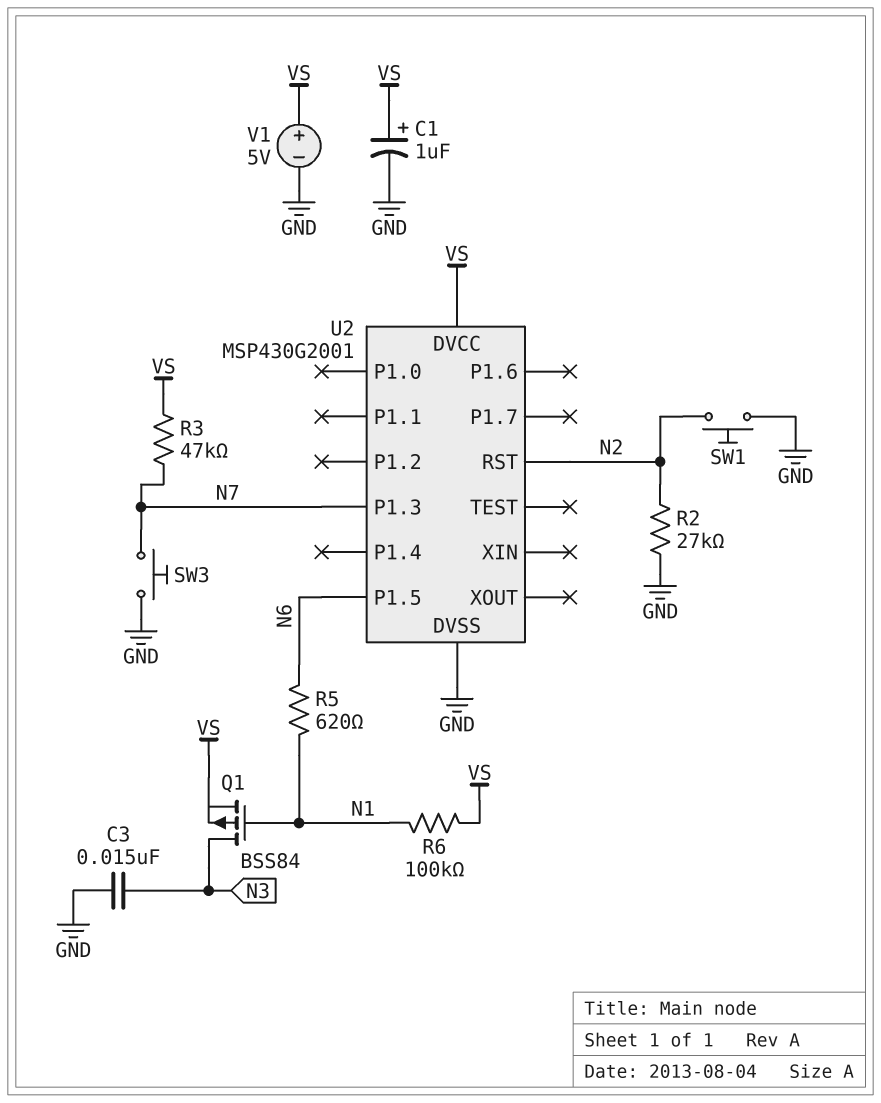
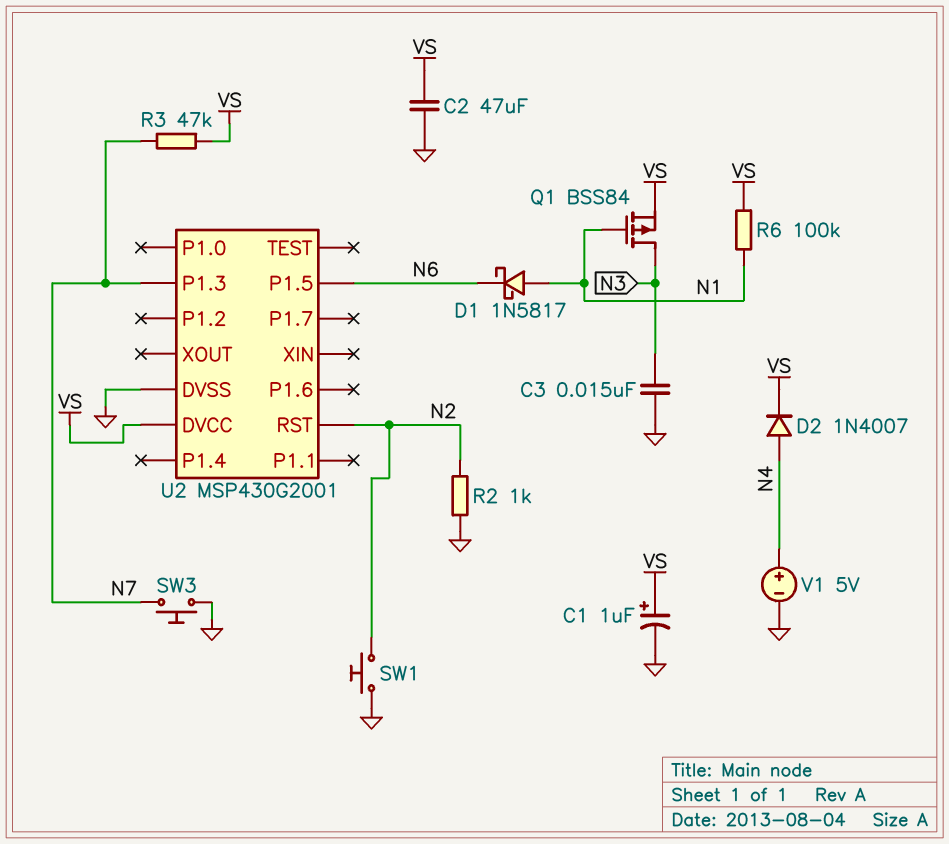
C2: none -> 47uF (GND, VS)
D1: none -> schottky 1N5817 (A N1, K N6)
D2: none -> diode 1N4007 (A N4, K VS)
R2: 27k (GND, N2) -> 1k (GND, N2)
R5: 620 (N1, N6) -> none
V1: 5V (plus VS, minus GND) -> 5V (plus N4, minus GND)

